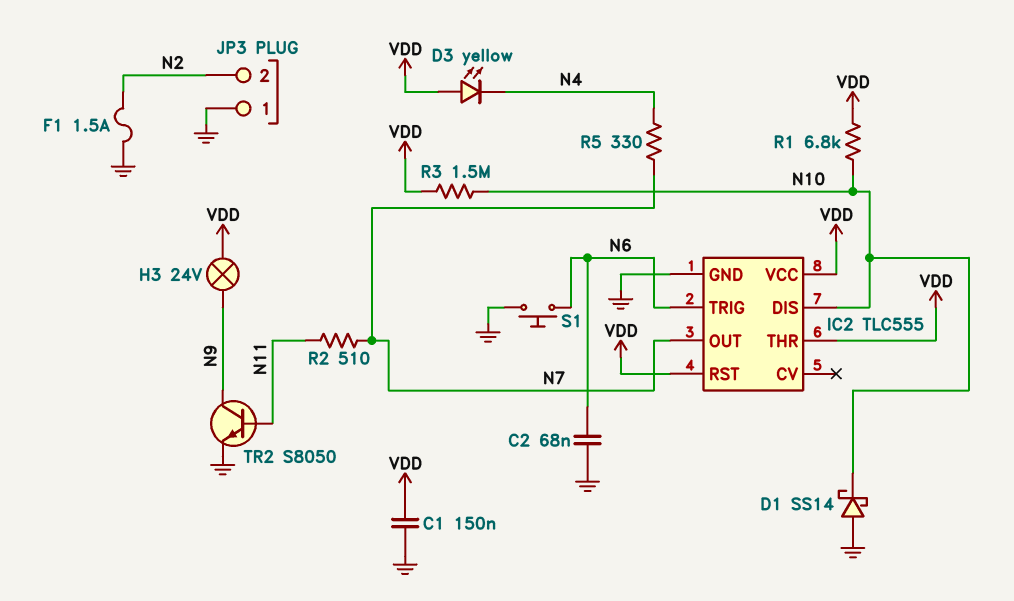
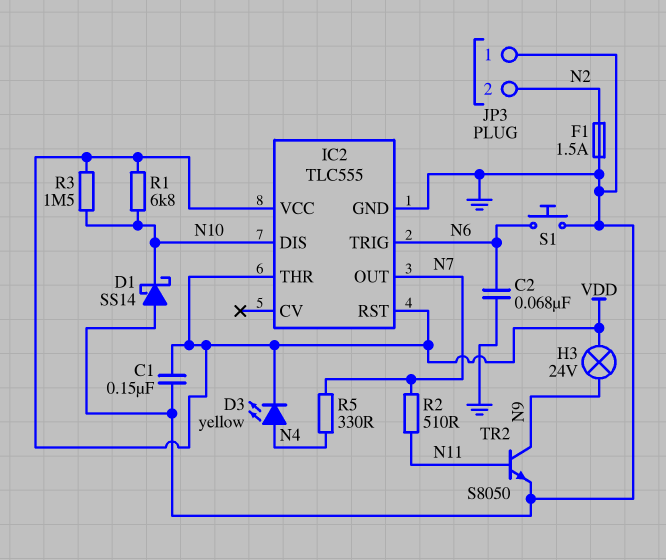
D3: LED yellow (A VDD, K N4) -> LED yellow (A N4, K VDD)

